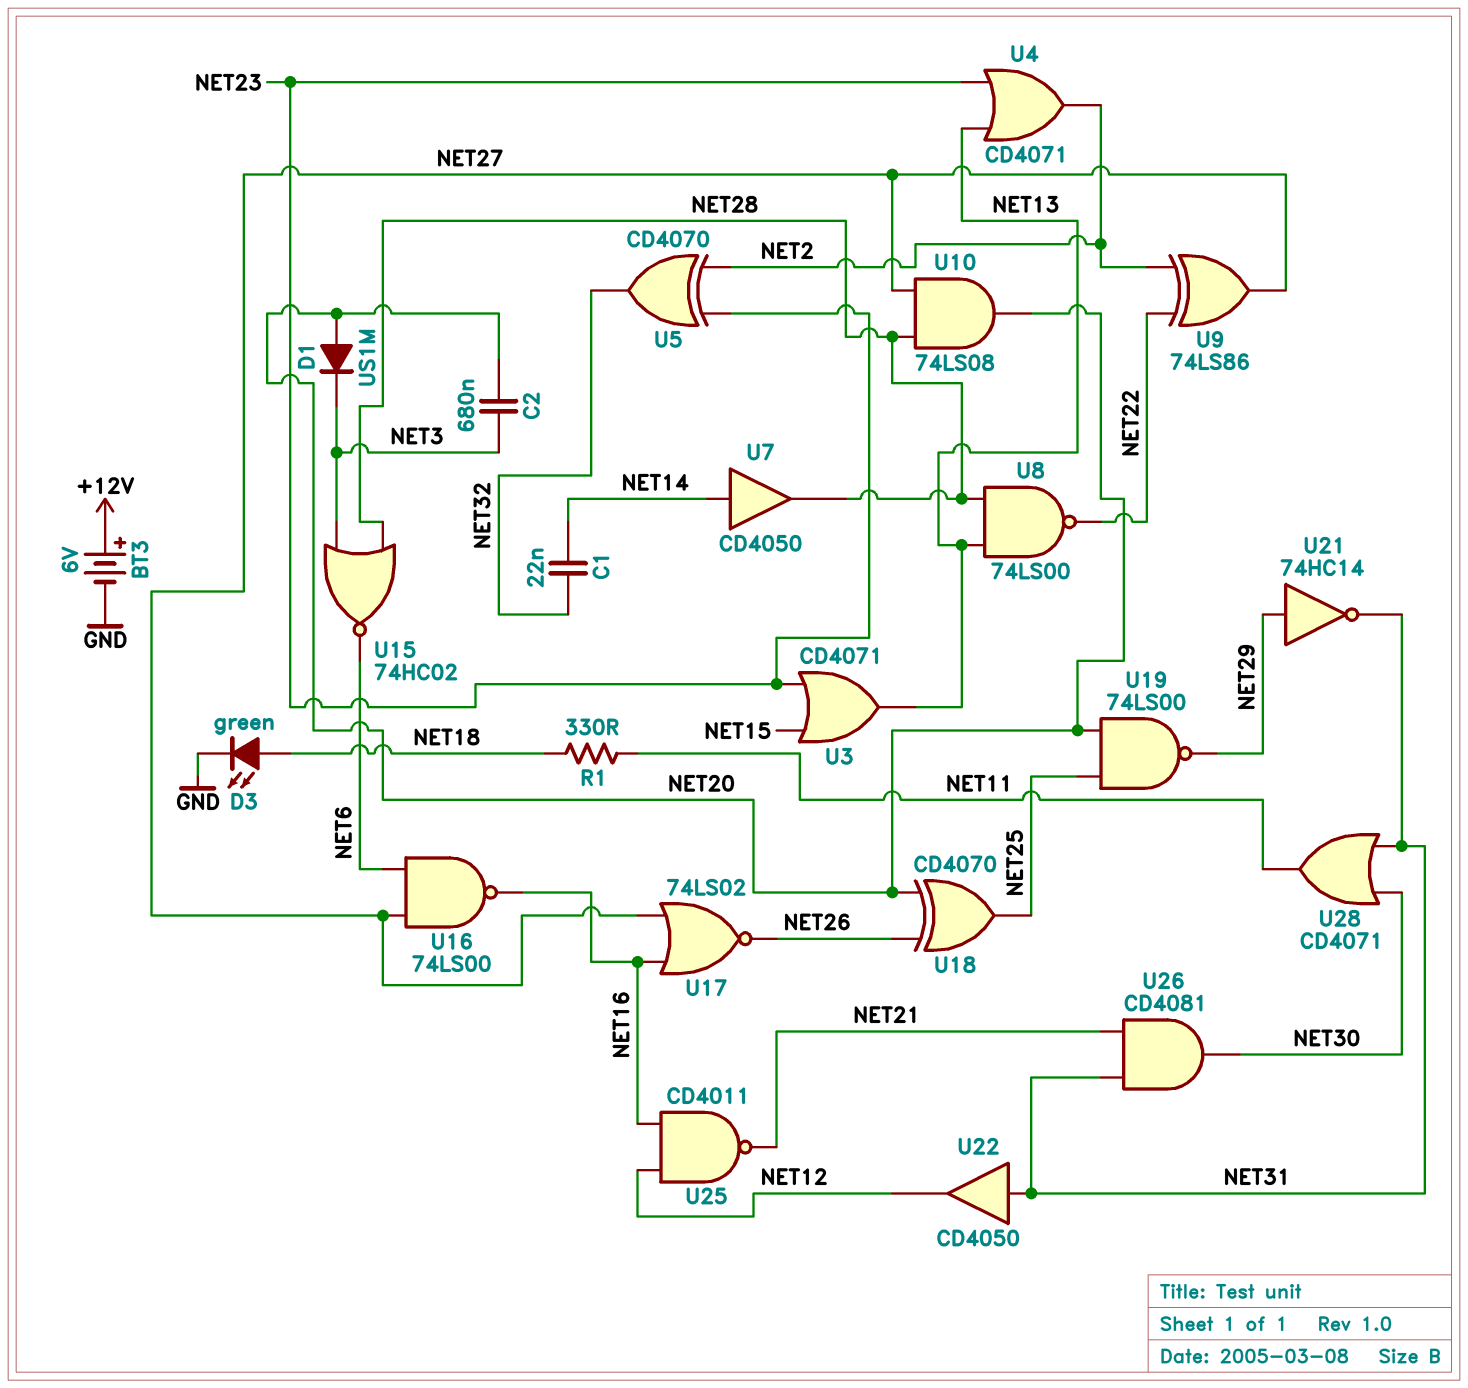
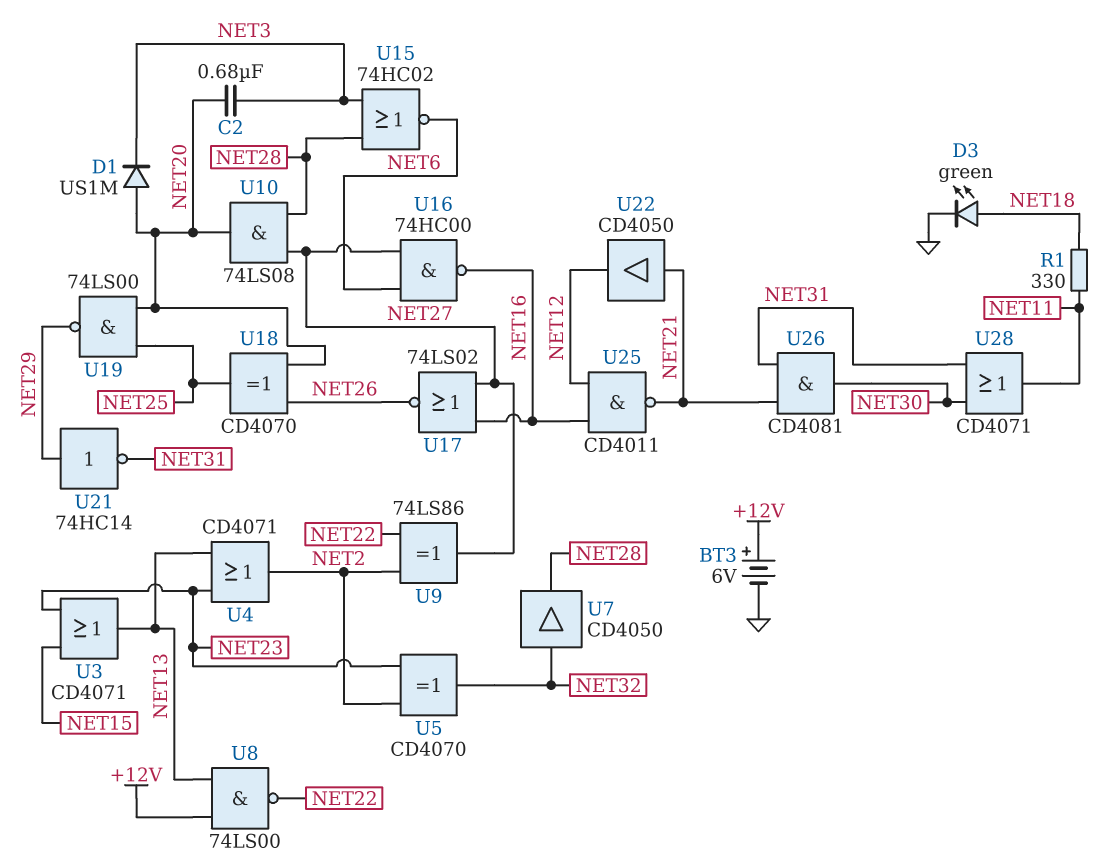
C1: 22nF (NET14, NET32) -> none
U7: buffer CD4050 (in NET14, out NET28) -> buffer CD4050 (in NET32, out NET28)
U8: NAND 74LS00 (in NET13, in NET28, out NET22) -> NAND 74LS00 (in +12V, in NET13, out NET22)
U16: NAND 74LS00 (in NET6, in NET27, out NET16) -> NAND 74HC00 (in NET6, in NET27, out NET16)
U22: buffer CD4050 (in NET31, out NET12) -> buffer CD4050 (in NET21, out NET12)

